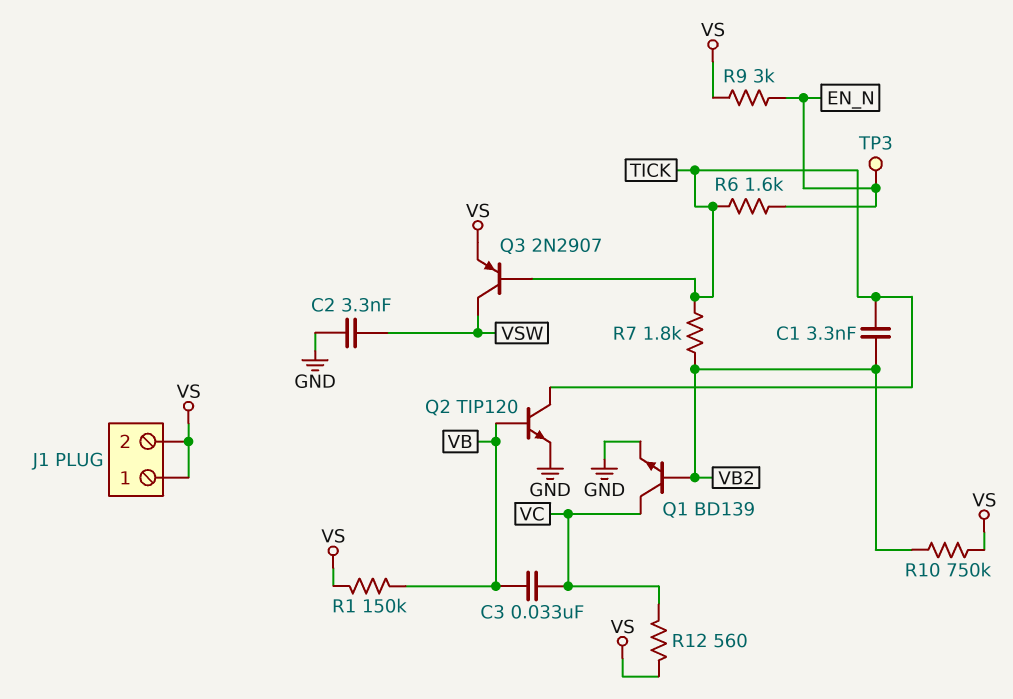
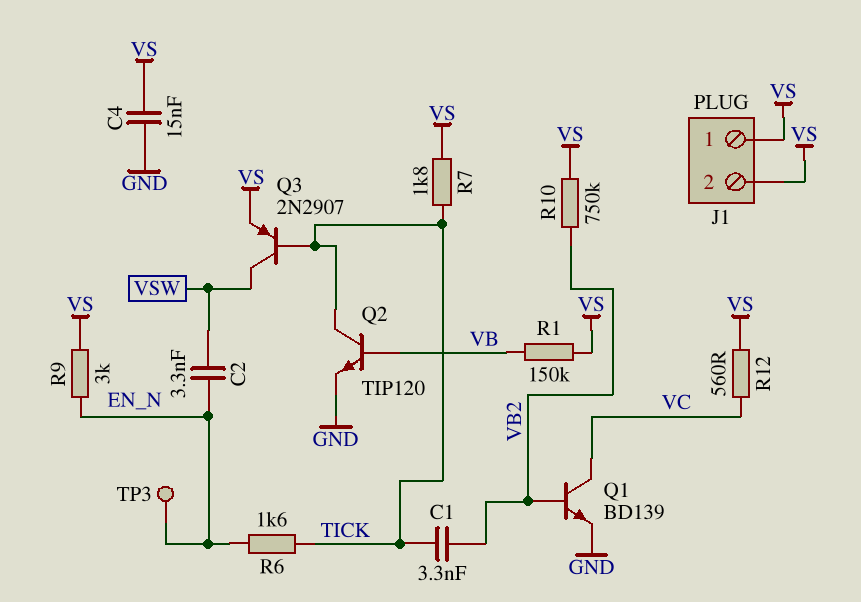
C2: 3.3nF (GND, VSW) -> 3.3nF (EN_N, VSW)
C3: 33nF (VB, VC) -> none
C4: none -> 15nF (GND, VS)
R7: 1.8k (TICK, VB2) -> 1.8k (TICK, VS)

